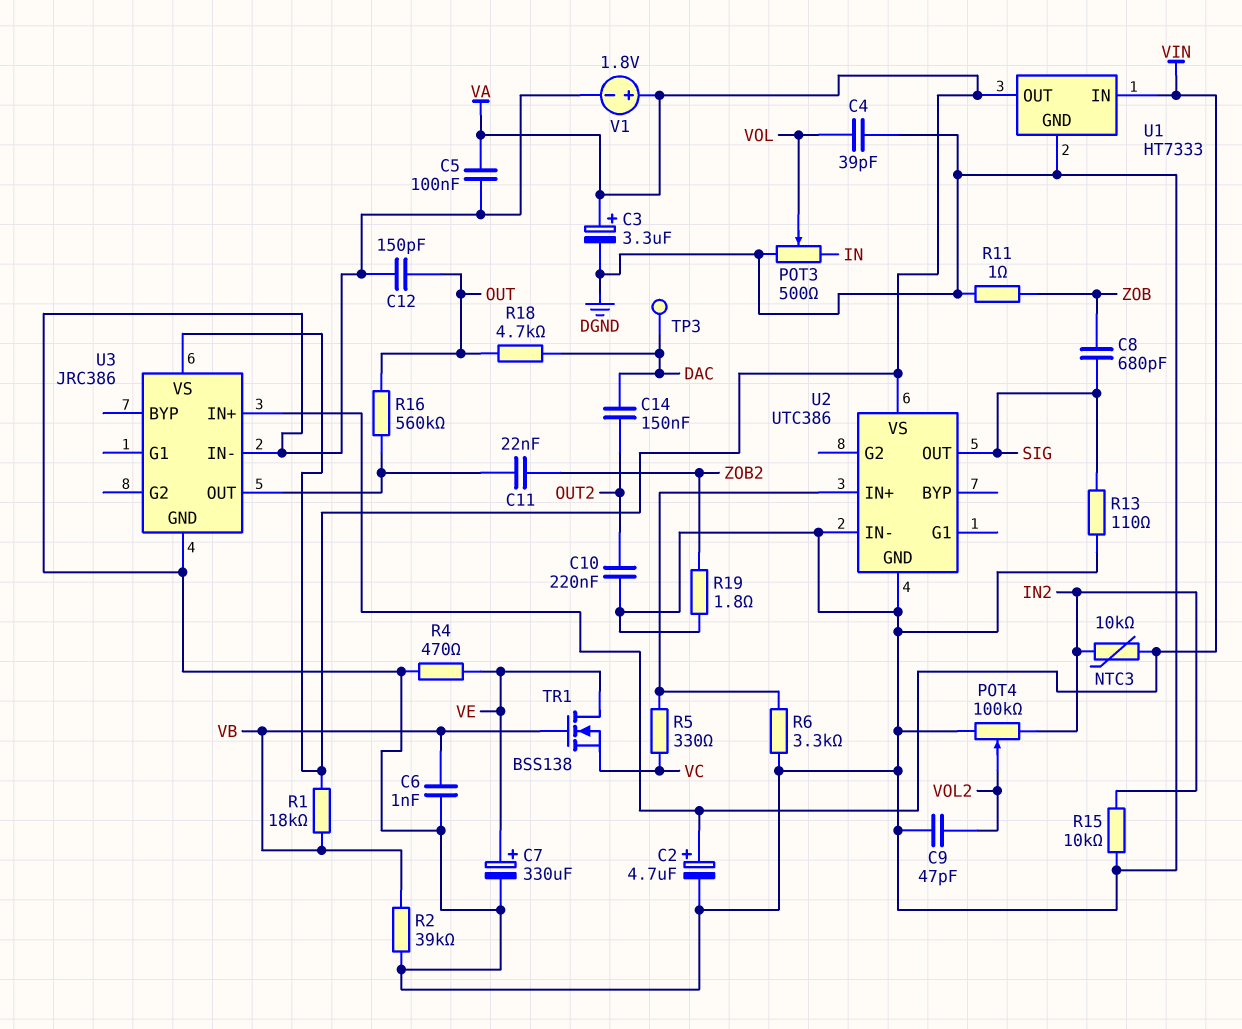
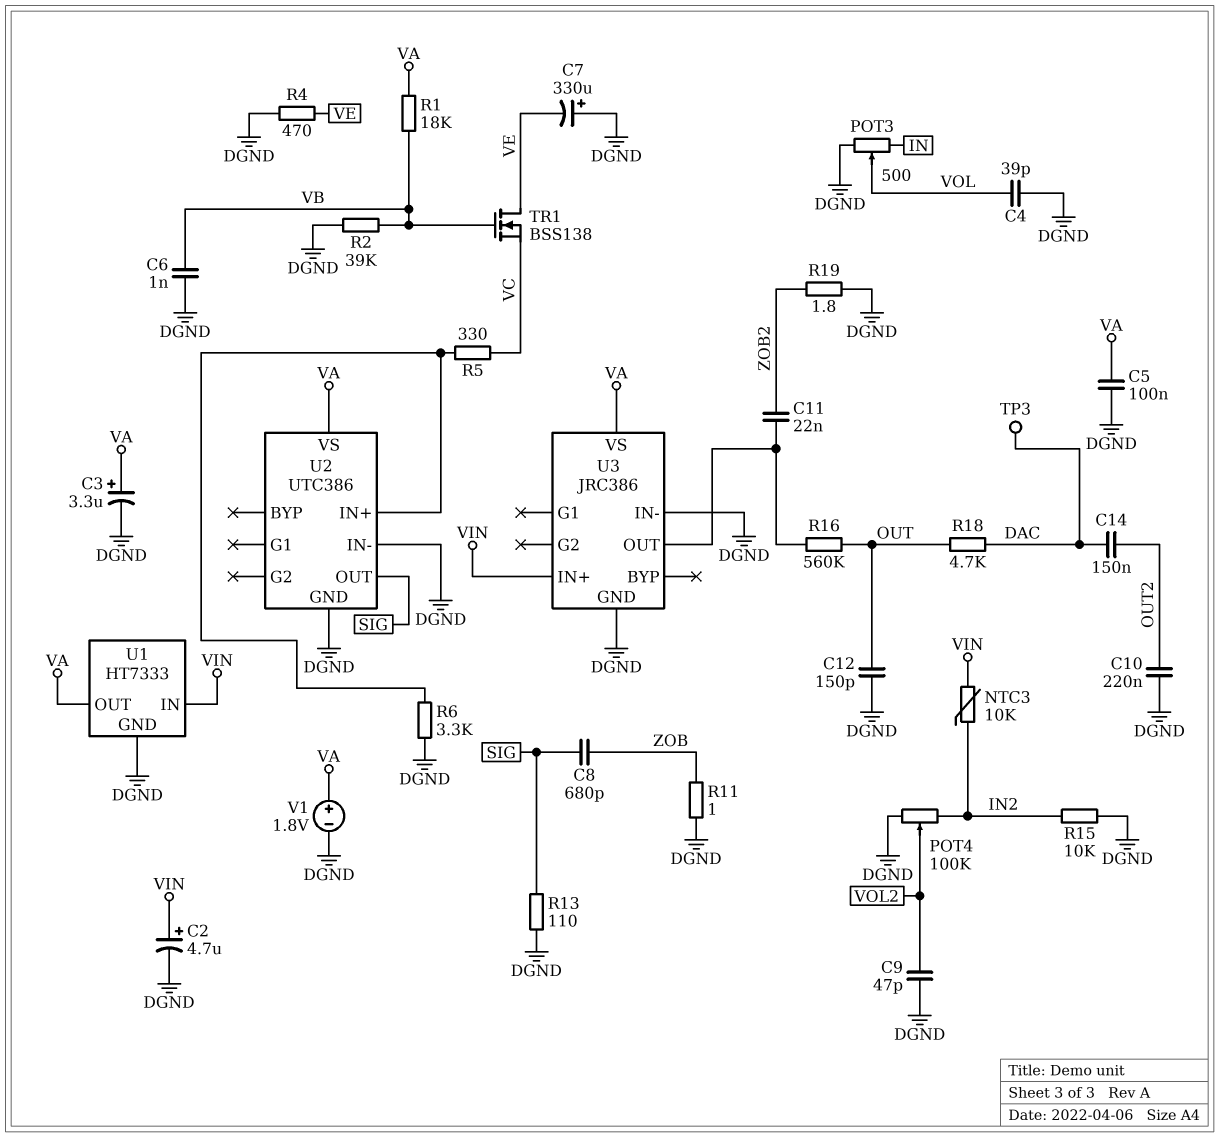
C7: 330uF (plus VE, minus DGND) -> 330uF (plus DGND, minus VE)

